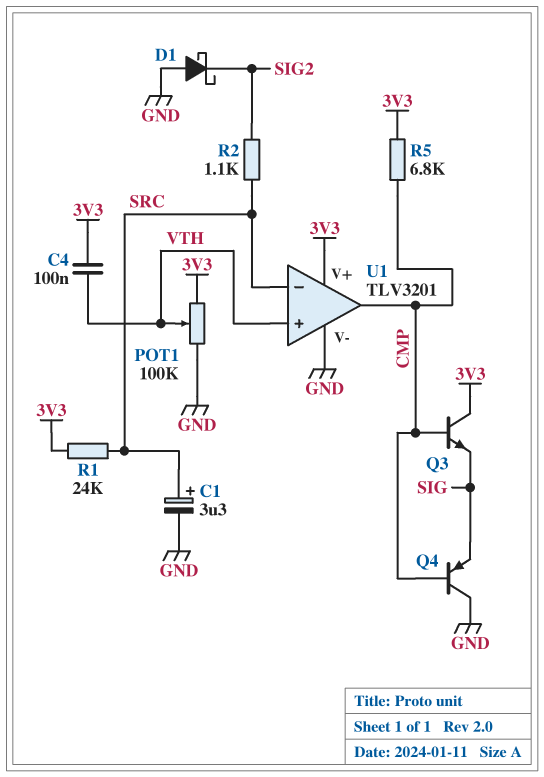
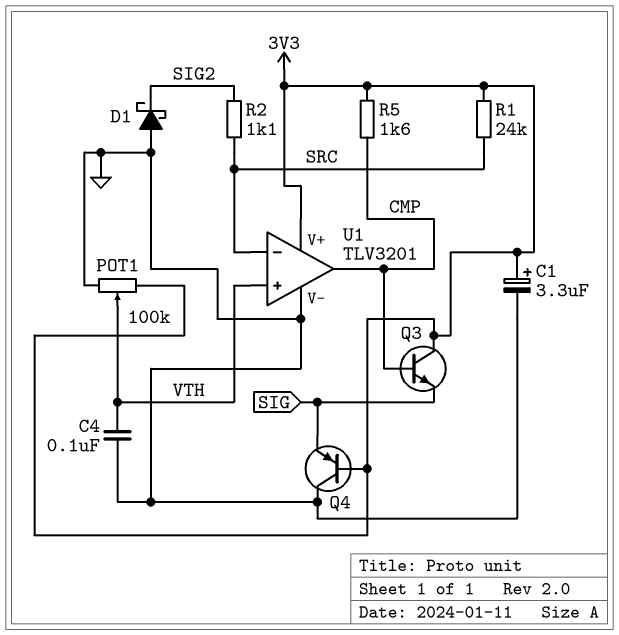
C1: 3.3uF (plus SRC, minus GND) -> 3.3uF (plus 3V3, minus GND)
C4: 100nF (3V3, VTH) -> 100nF (GND, VTH)
Q4: PNP (B CMP, C GND, E SIG) -> PNP (B 3V3, C GND, E SIG)
R5: 6.8k (3V3, CMP) -> 1.6k (3V3, CMP)

